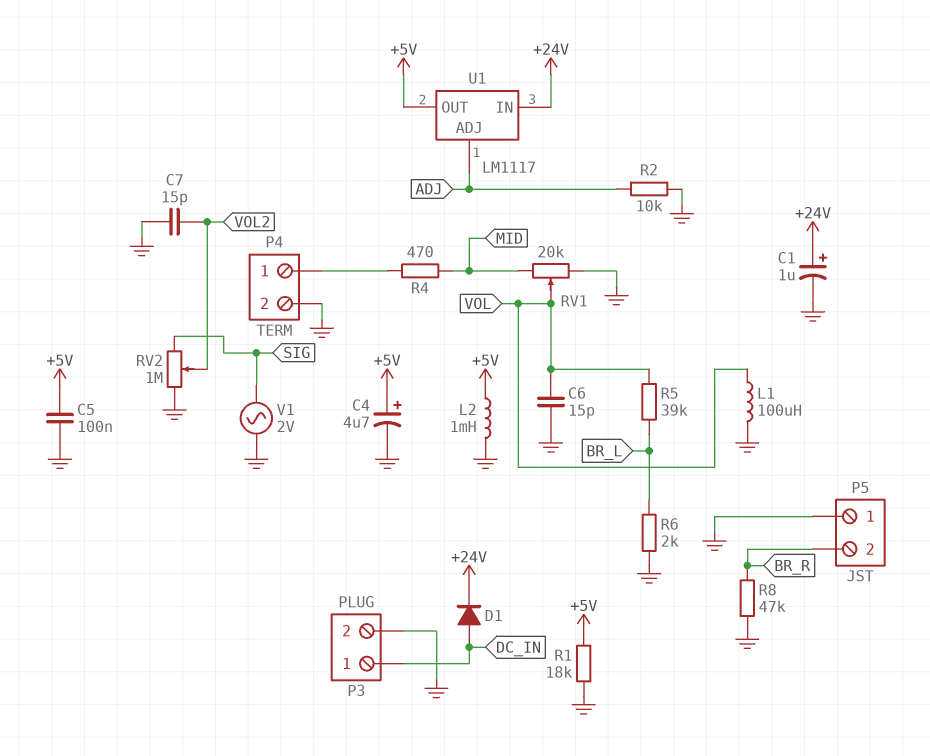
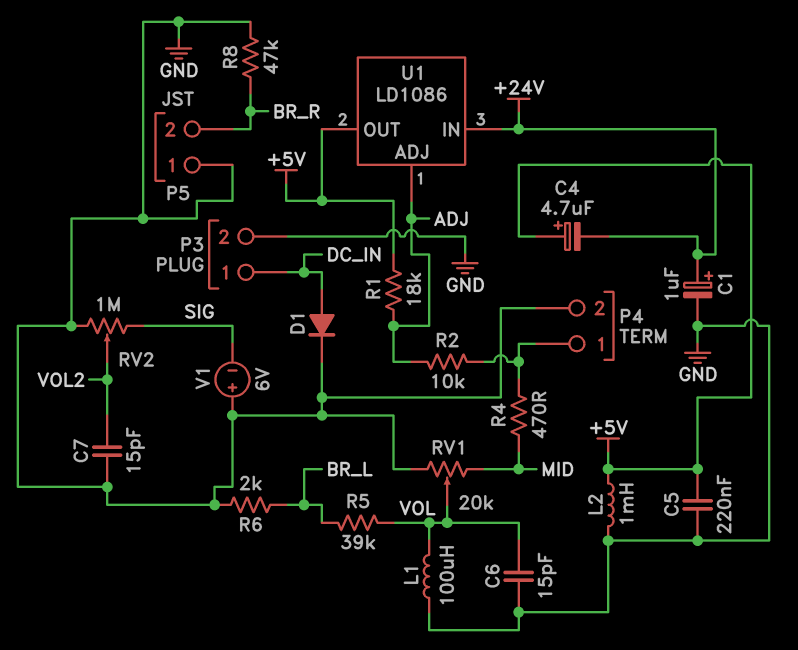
C4: 4.7uF (plus +5V, minus GND) -> 4.7uF (plus +5V, minus +24V)
C5: 100nF (+5V, GND) -> 220nF (+5V, GND)
D1: diode (A DC_IN, K +24V) -> diode (A DC_IN, K GND)
R1: 18k (+5V, GND) -> 18k (+5V, ADJ)
R2: 10k (ADJ, GND) -> 10k (ADJ, P4/1)
U1: LM1117 -> LD1086
V1: AC 2V (GND, SIG) -> 6V (plus GND, minus SIG)

